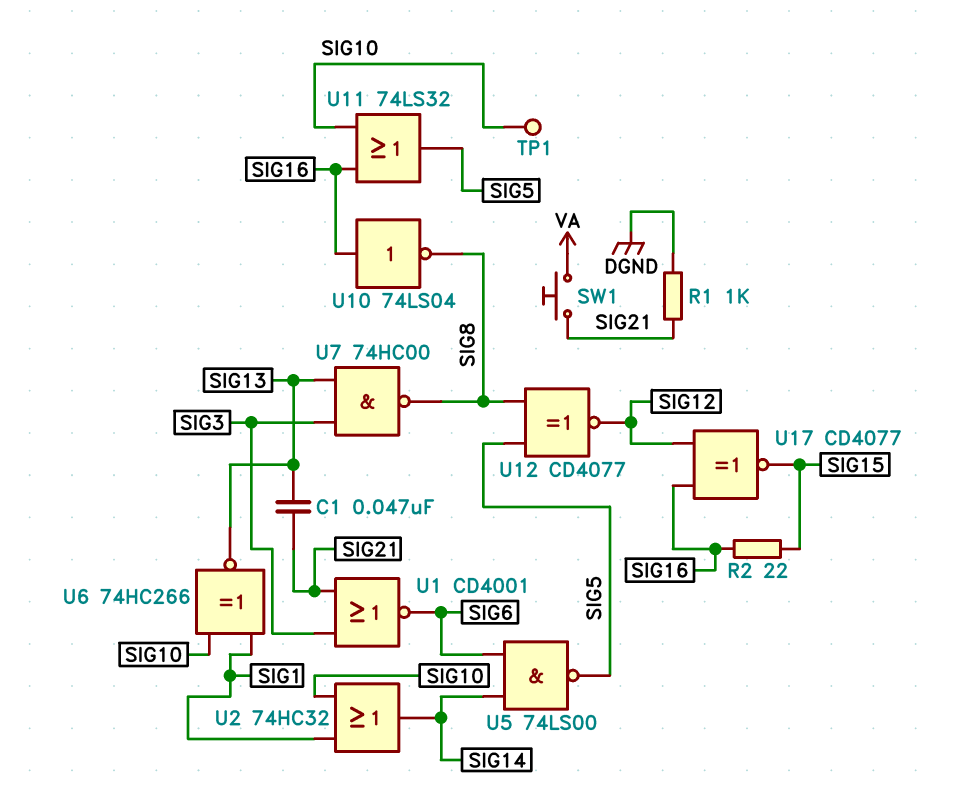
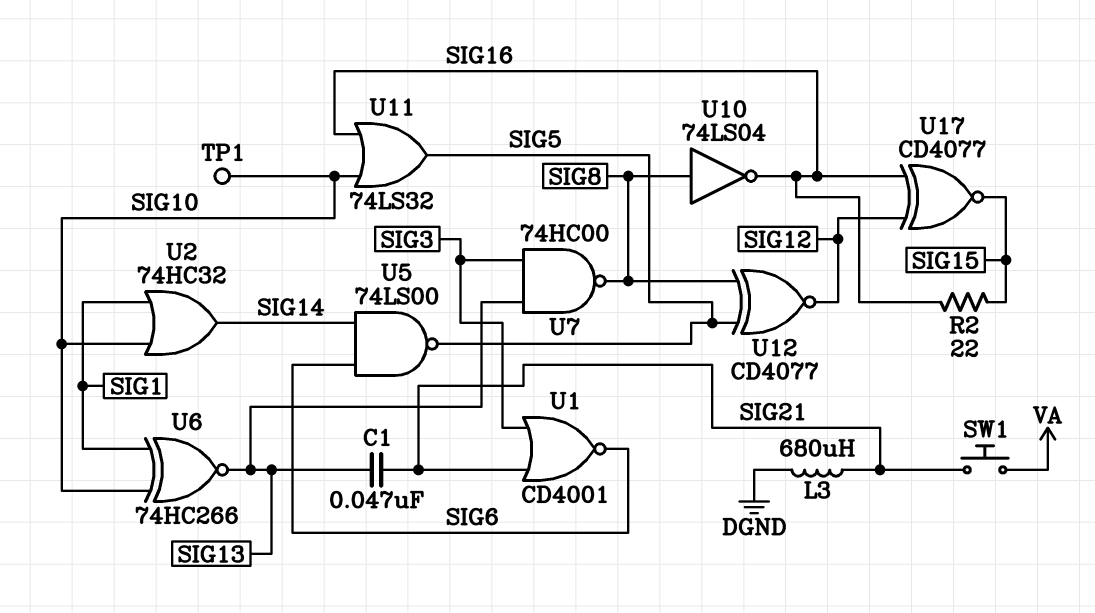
L3: none -> 680uH (DGND, SIG21)
R1: 1k (DGND, SIG21) -> none
U10: NOT 74LS04 (in SIG16, out SIG8) -> NOT 74LS04 (in SIG8, out SIG16)

